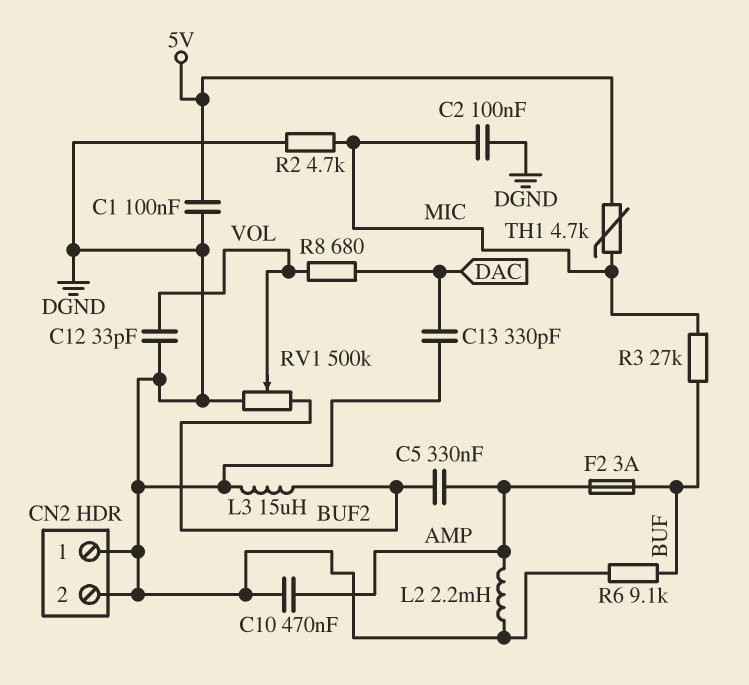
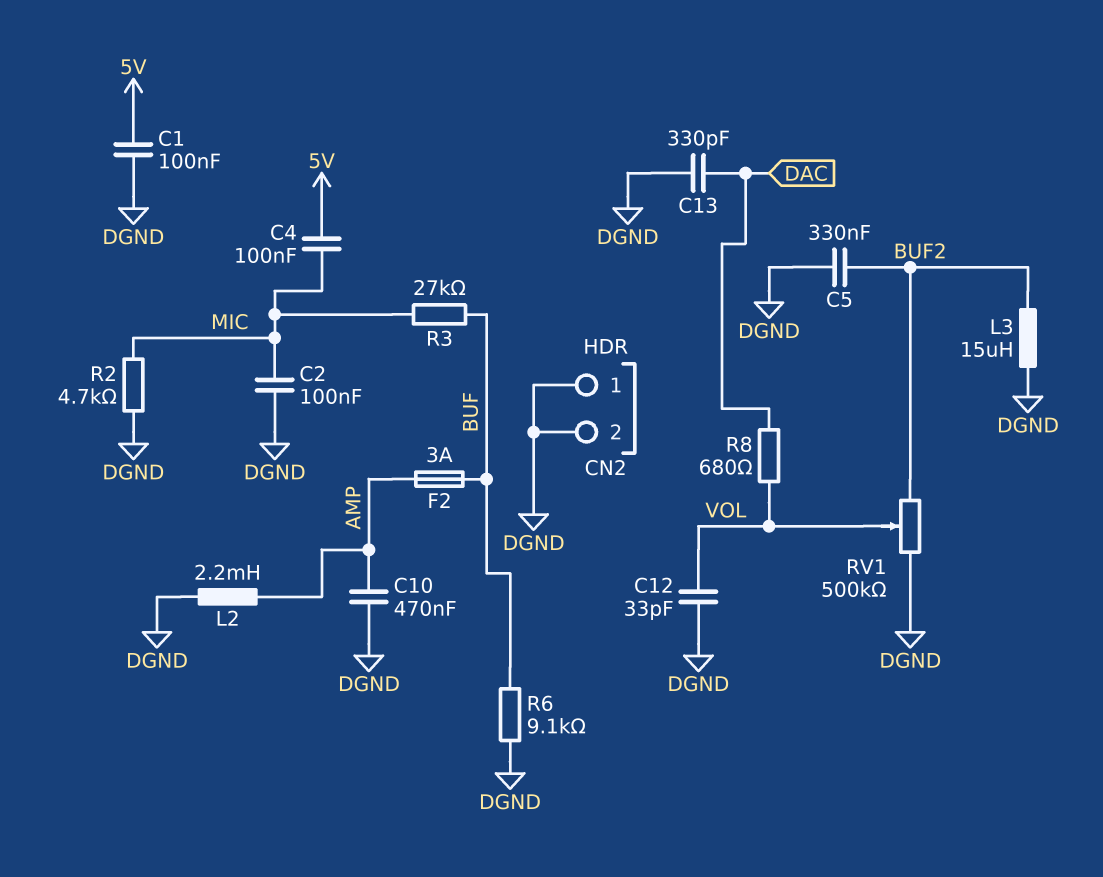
C4: none -> 100nF (5V, MIC)
C5: 330nF (AMP, BUF2) -> 330nF (BUF2, DGND)
TH1: 4.7k (5V, MIC) -> none

